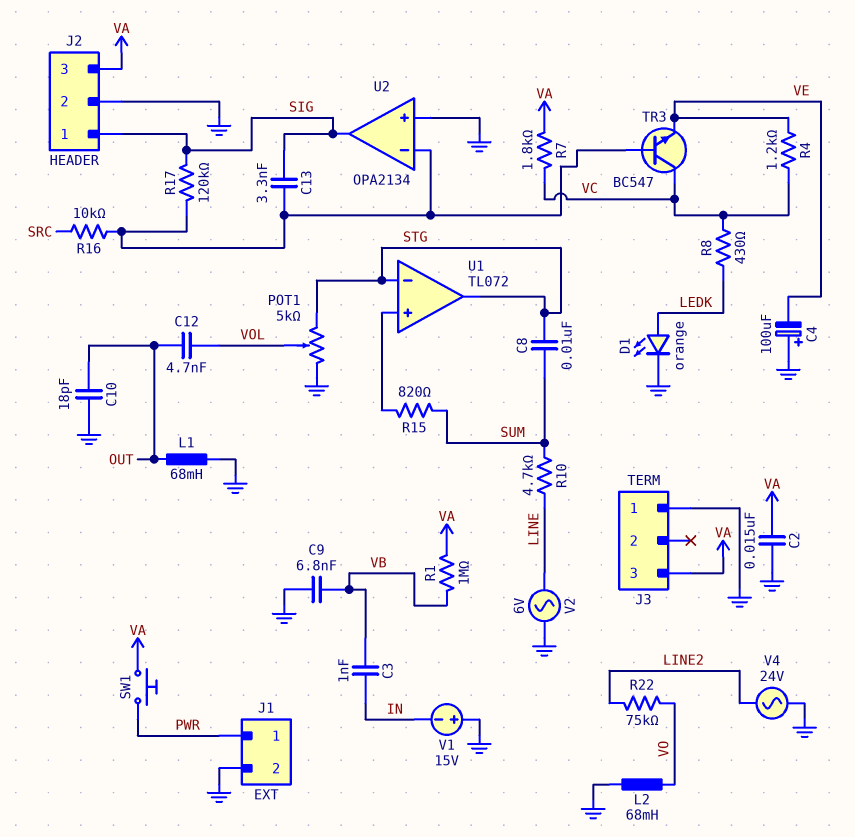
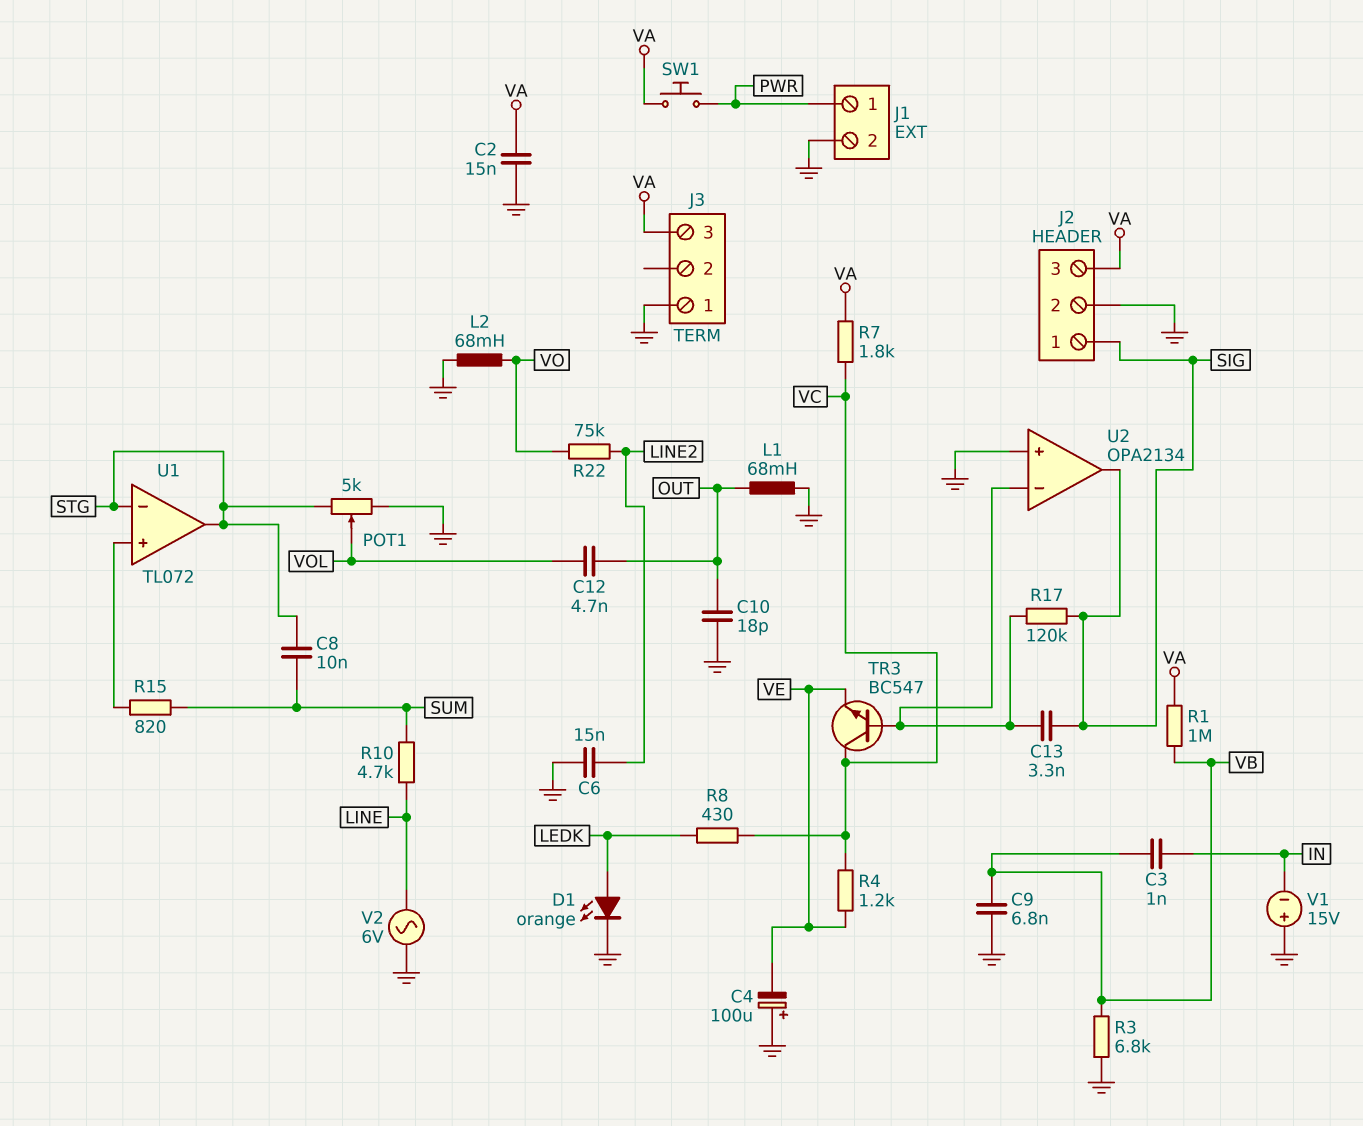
C6: none -> 15nF (GND, LINE2)
R3: none -> 6.8k (GND, VB)
R16: 10k (SRC, U2/in-) -> none
V4: AC 24V (GND, LINE2) -> none

